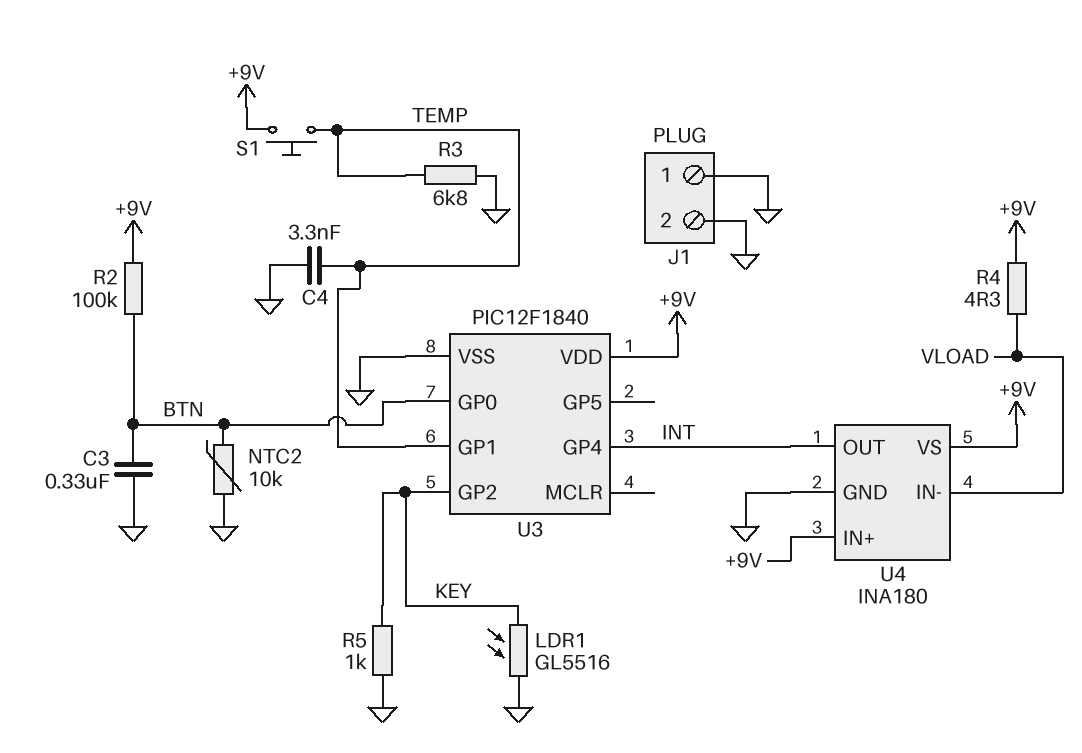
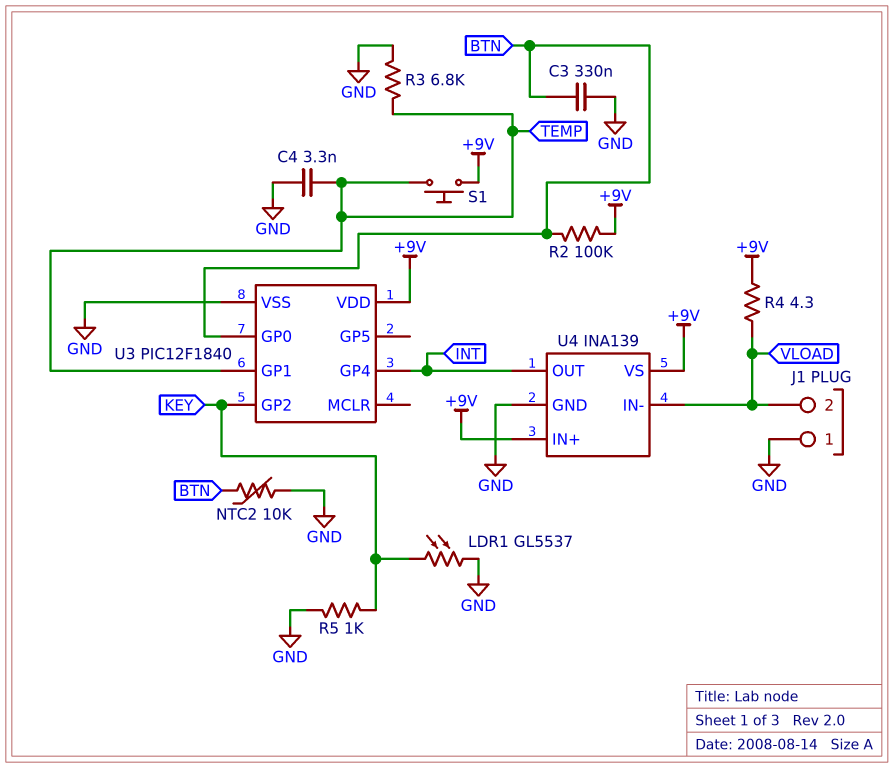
J1 pin 2: GND -> VLOAD
LDR1: GL5516 (GND, KEY) -> GL5537 (GND, KEY)
U4: INA180 -> INA139

